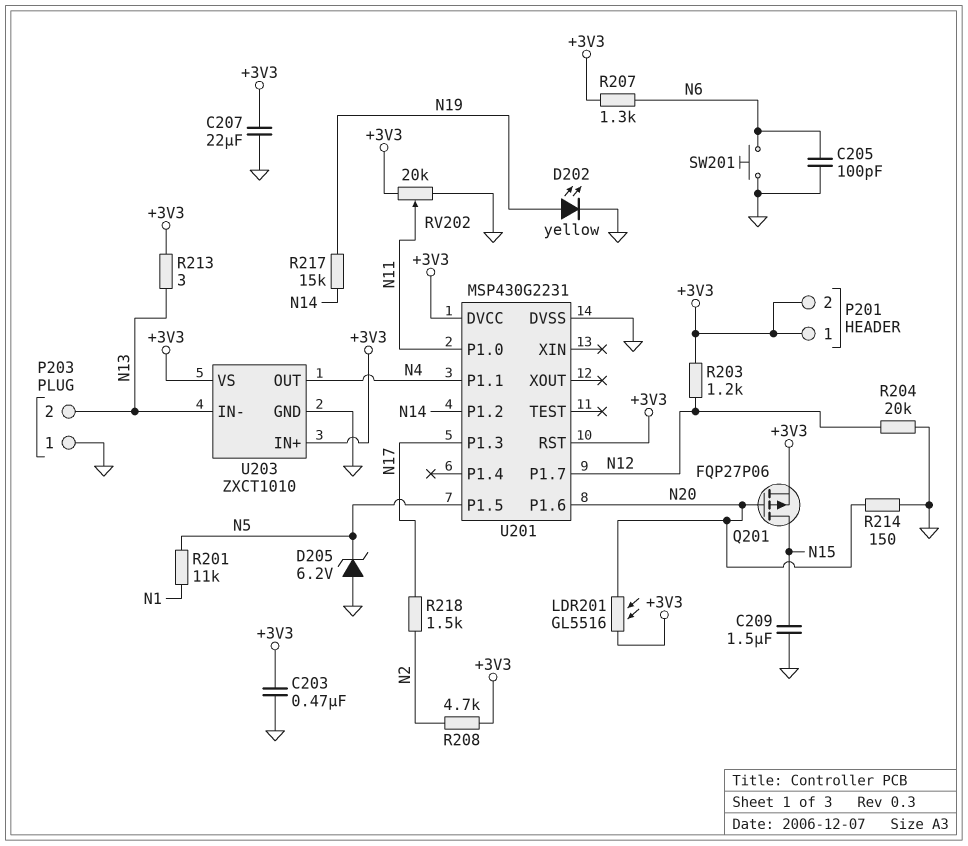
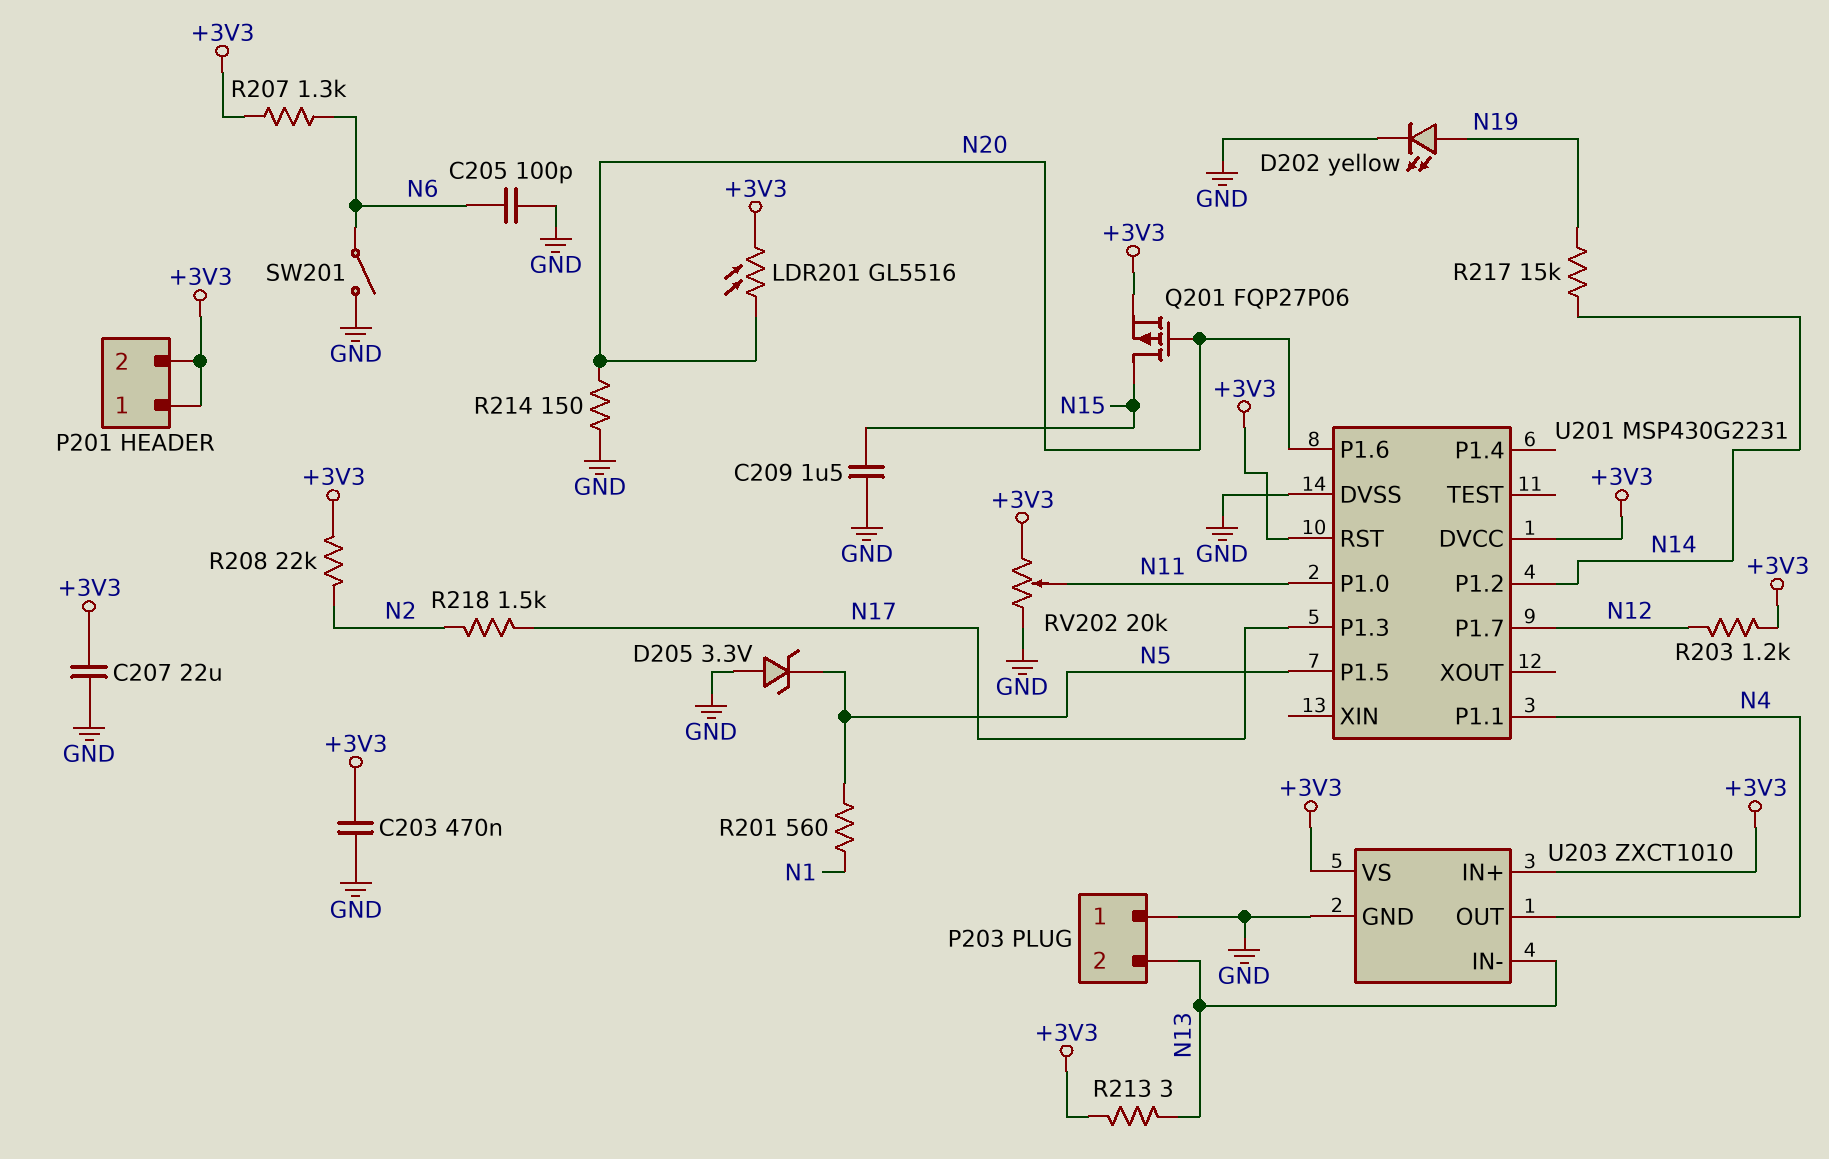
D205: zener 6.2V (A GND, K N5) -> zener 3.3V (A GND, K N5)
R201: 11k (N1, N5) -> 560 (N1, N5)
R204: 20k (GND, N12) -> none
R208: 4.7k (+3V3, N2) -> 22k (+3V3, N2)
SW201: button (GND, N6) -> switch (GND, N6)

